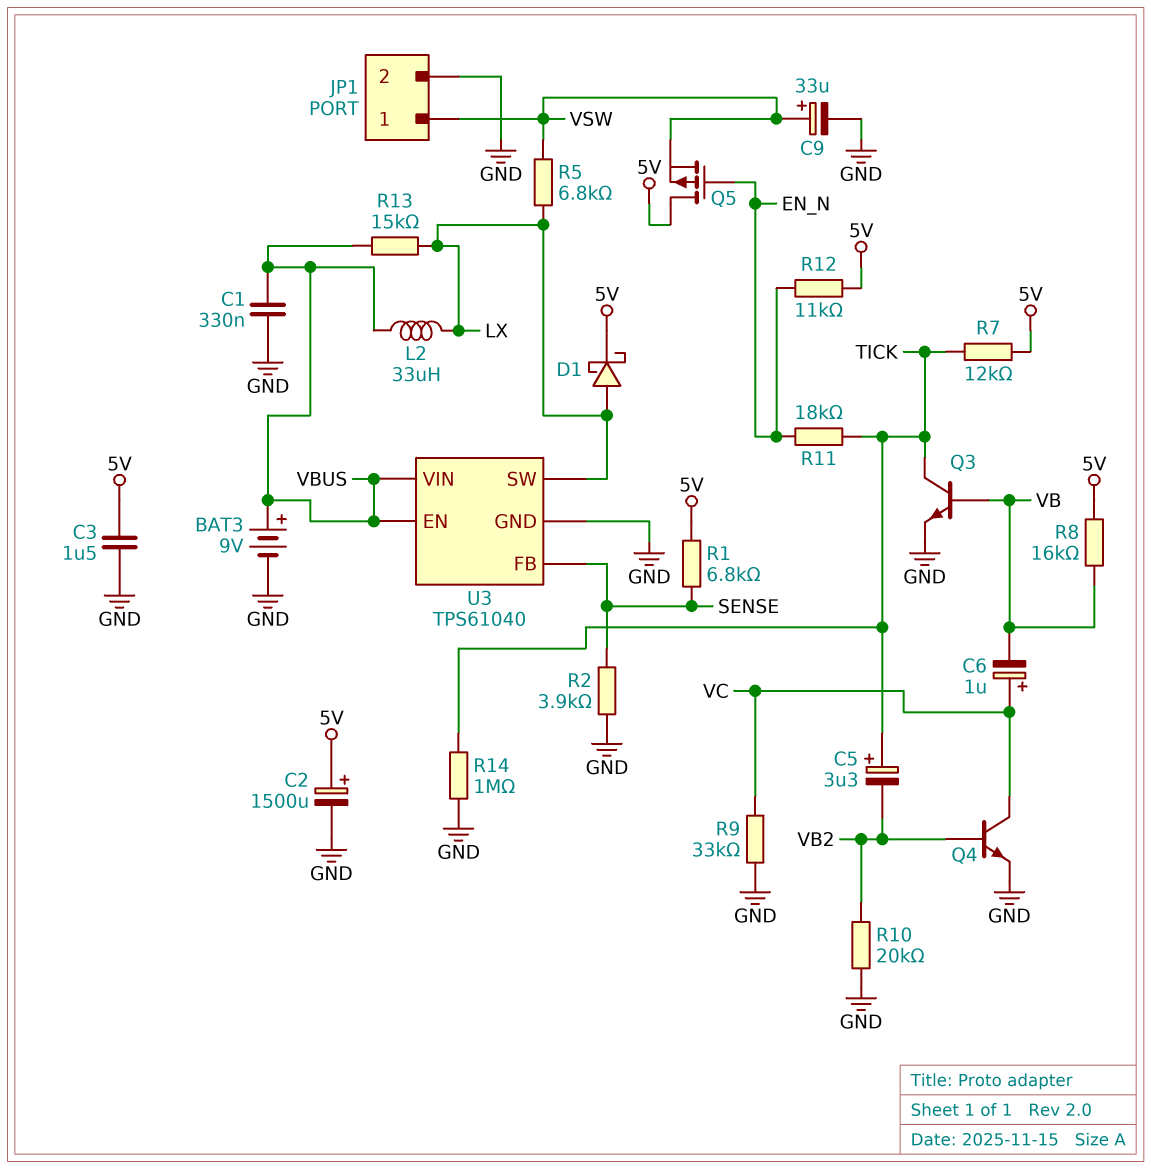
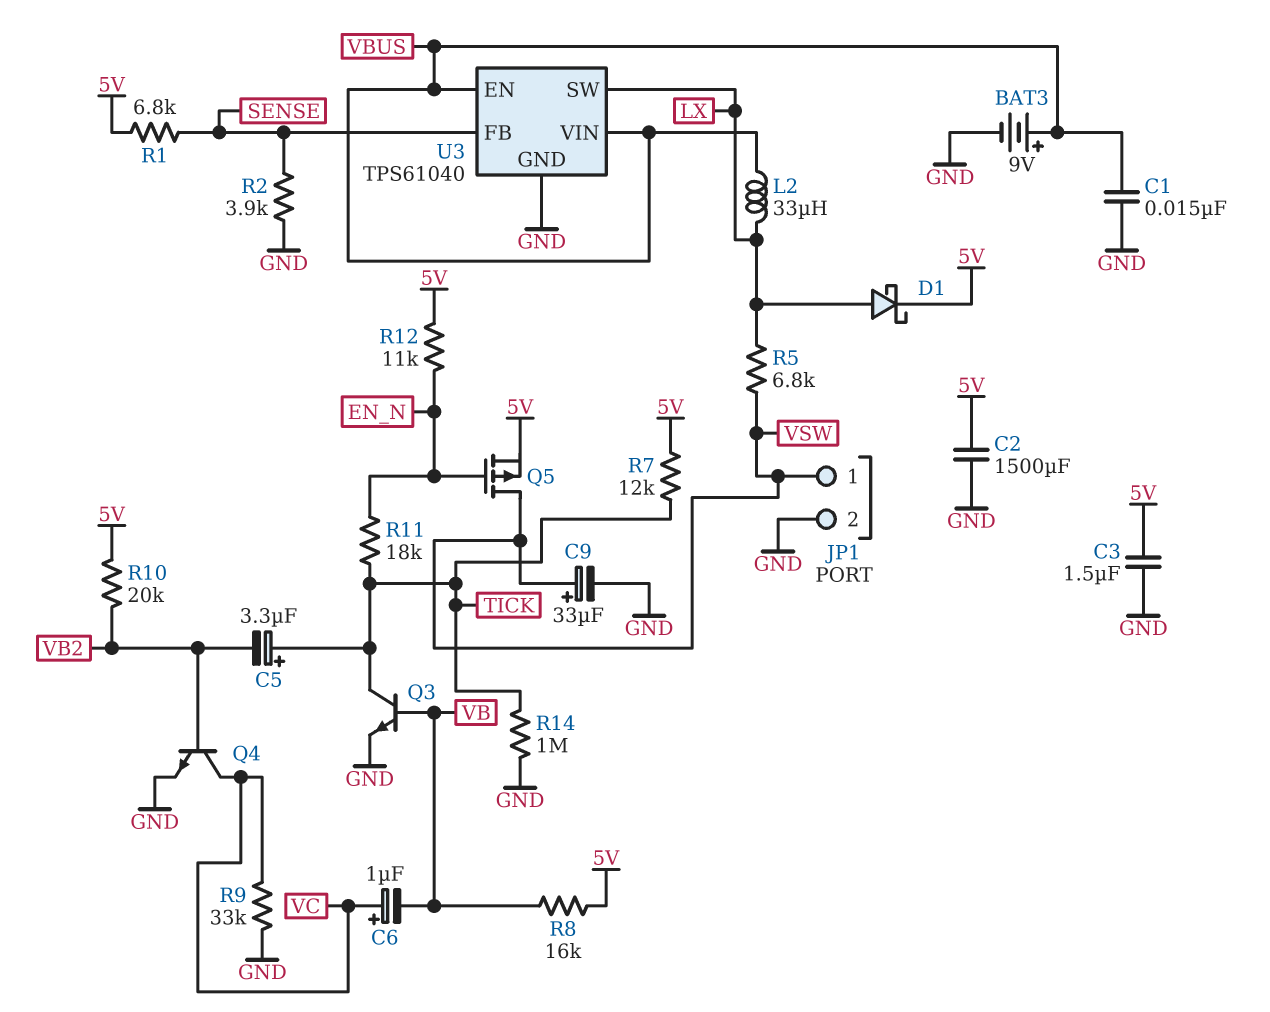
C1: 330nF (GND, VBUS) -> 15nF (GND, VBUS)
C2: 1500uF (plus 5V, minus GND) -> 1500uF (5V, GND)
Q5: PMOS (G EN_N, D 5V, S VSW) -> PMOS (G EN_N, D VSW, S 5V)
R10: 20k (GND, VB2) -> 20k (5V, VB2)
R13: 15k (LX, VBUS) -> none

